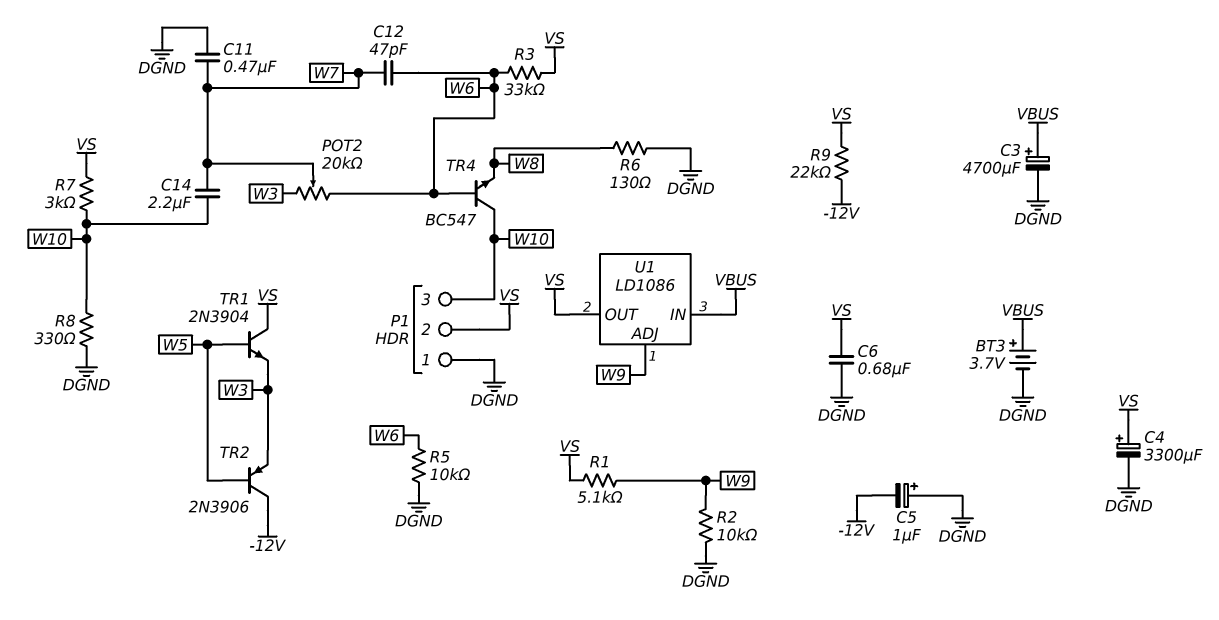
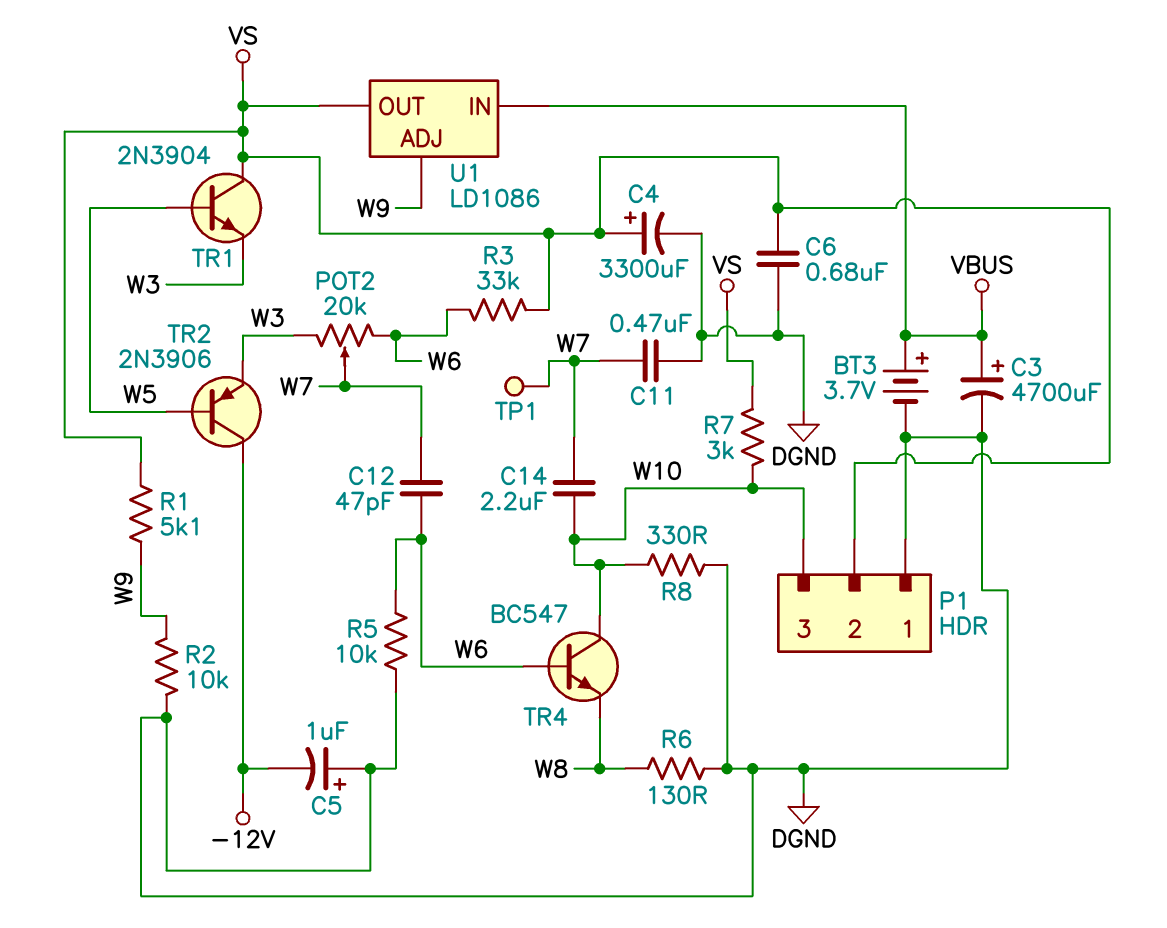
R9: 22k (-12V, VS) -> none
TP1: none -> test point (W7)

